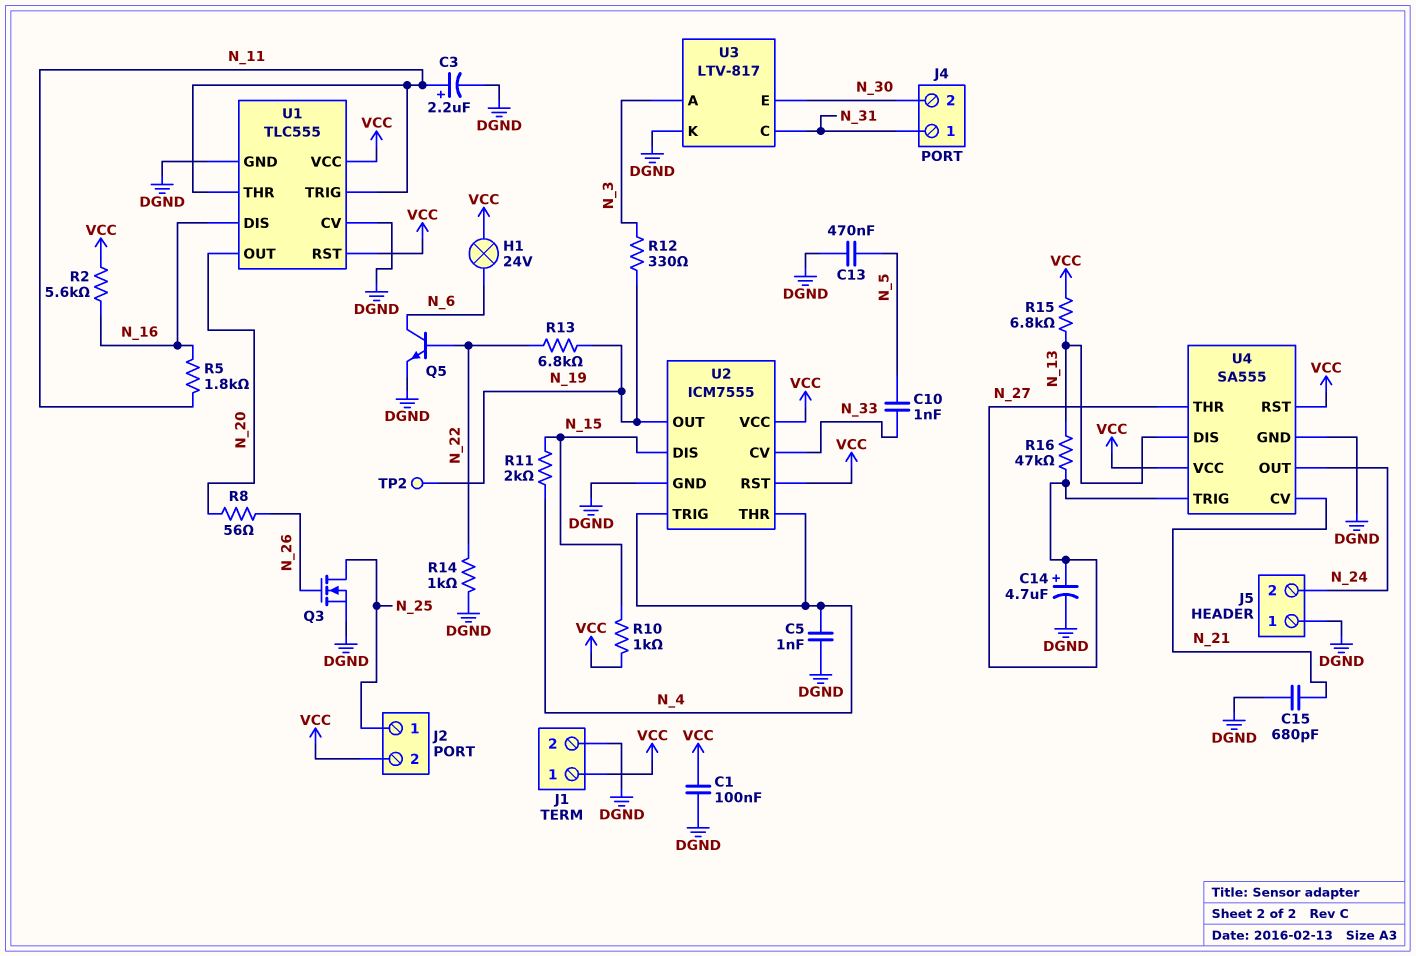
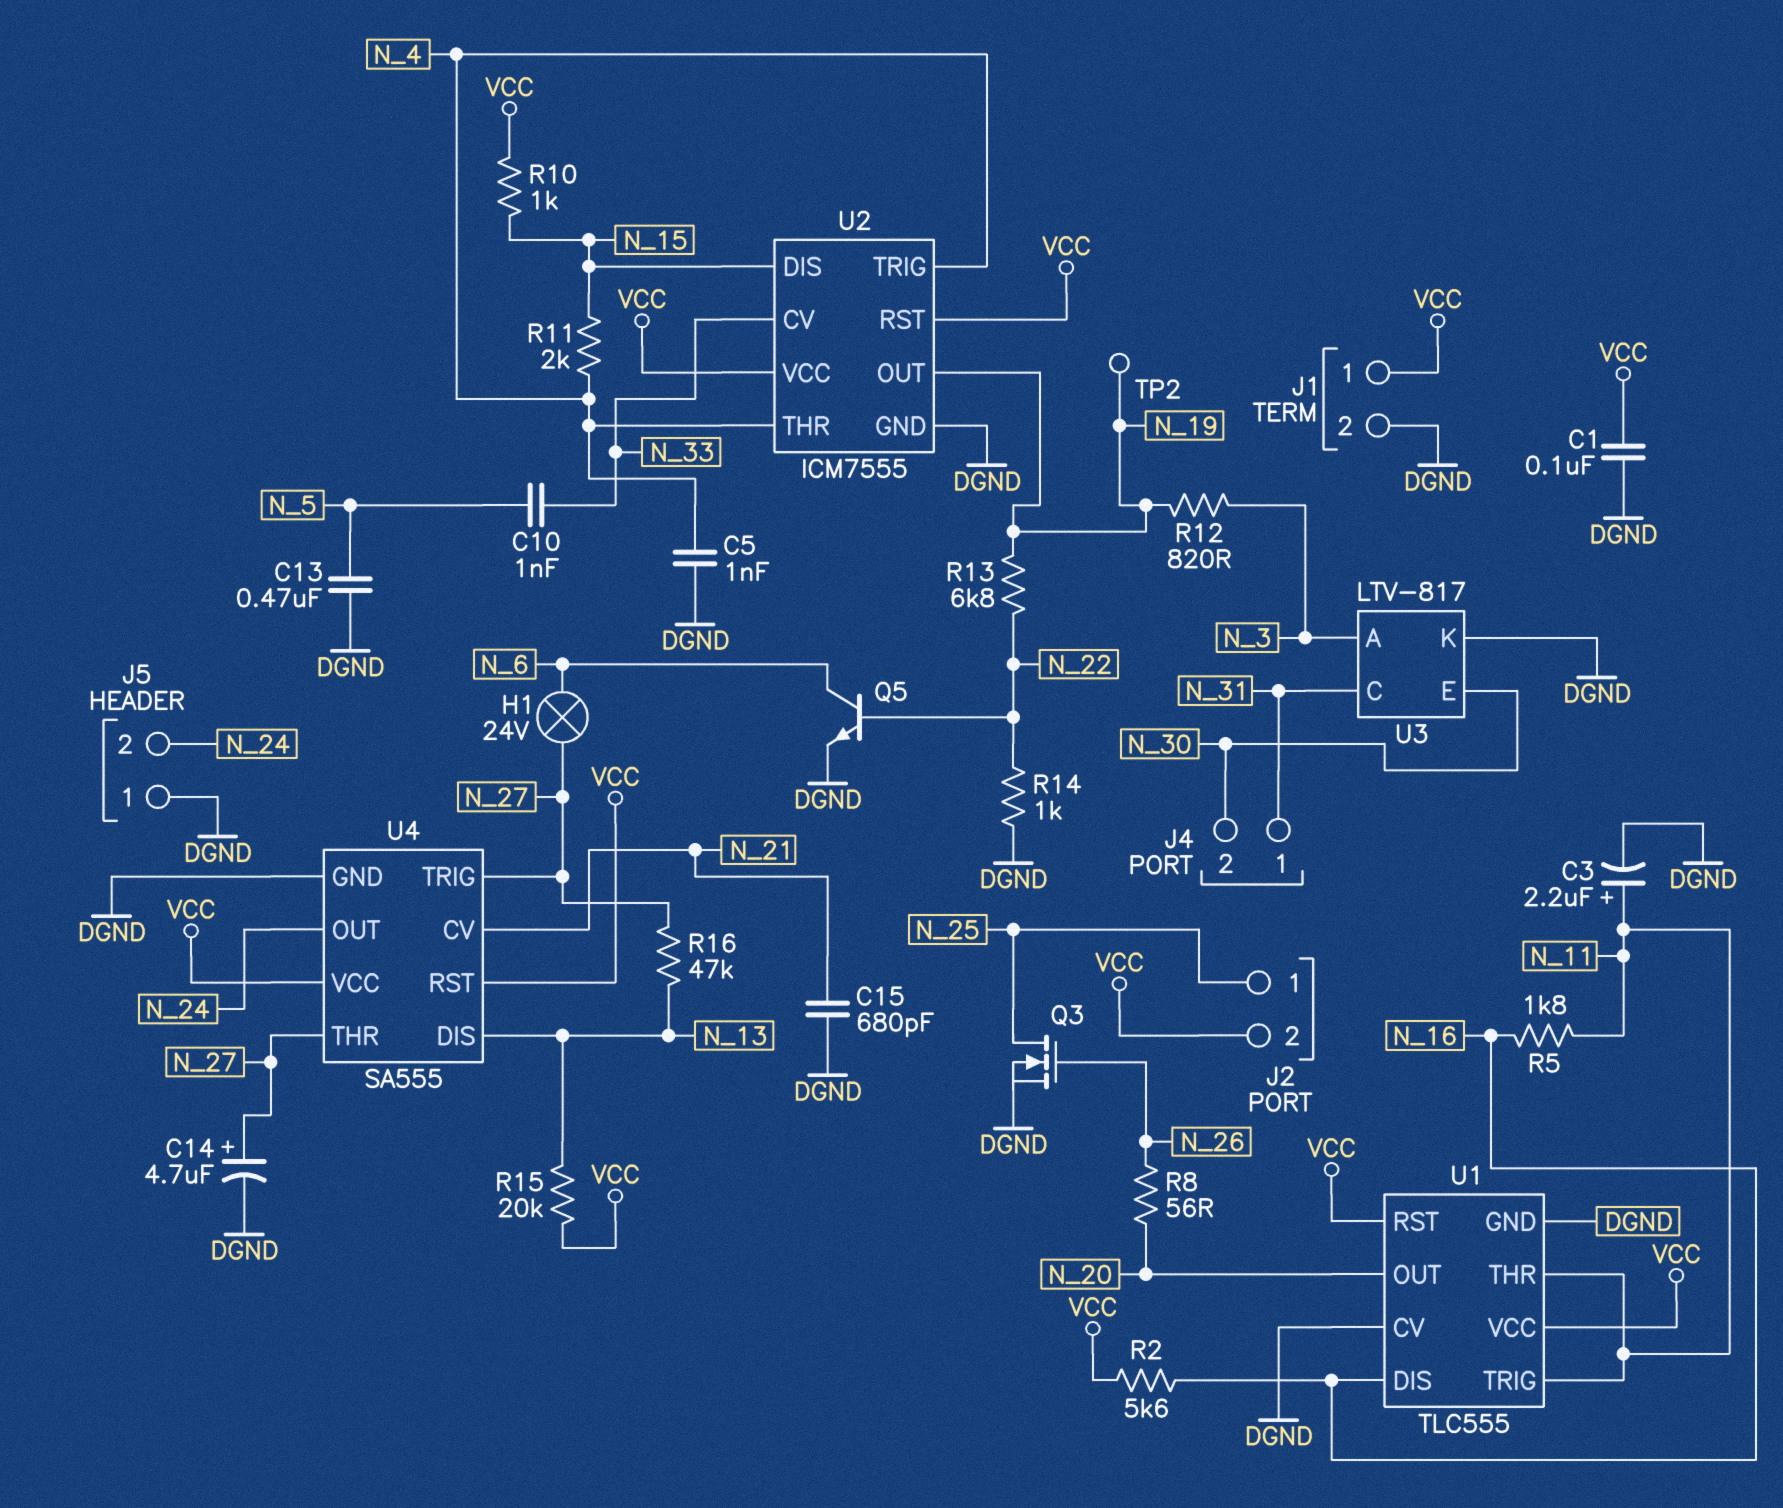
H1: lamp 24V (N_6, VCC) -> lamp 24V (N_6, N_27)
R12: 330 (N_3, N_19) -> 820 (N_3, N_19)
R15: 6.8k (N_13, VCC) -> 20k (N_13, VCC)

